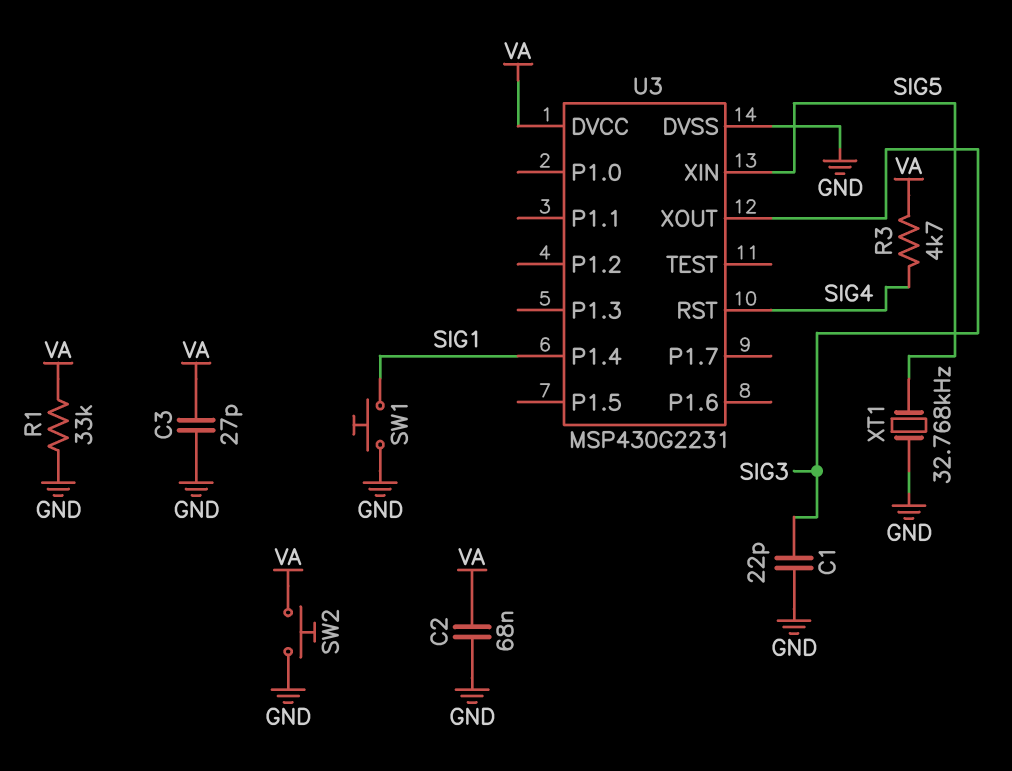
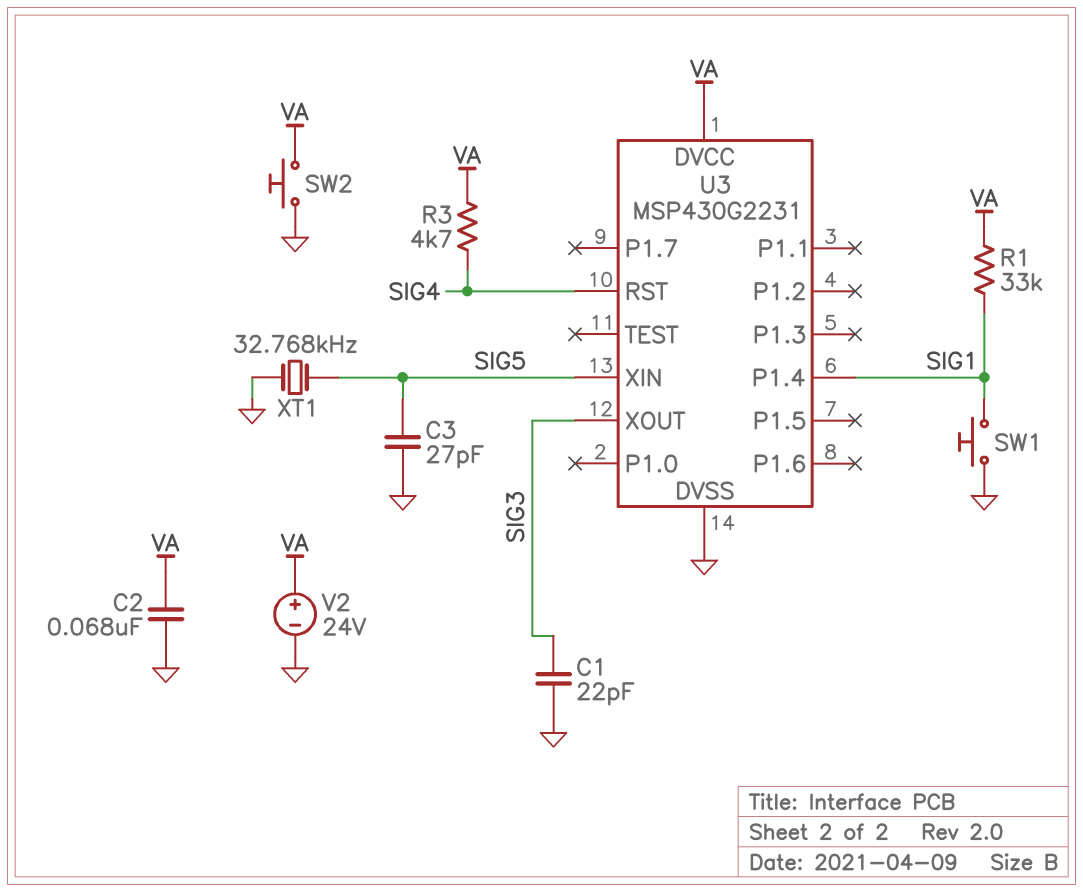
C3: 27pF (GND, VA) -> 27pF (GND, SIG5)
R1: 33k (GND, VA) -> 33k (SIG1, VA)
V2: none -> 24V (plus VA, minus GND)

